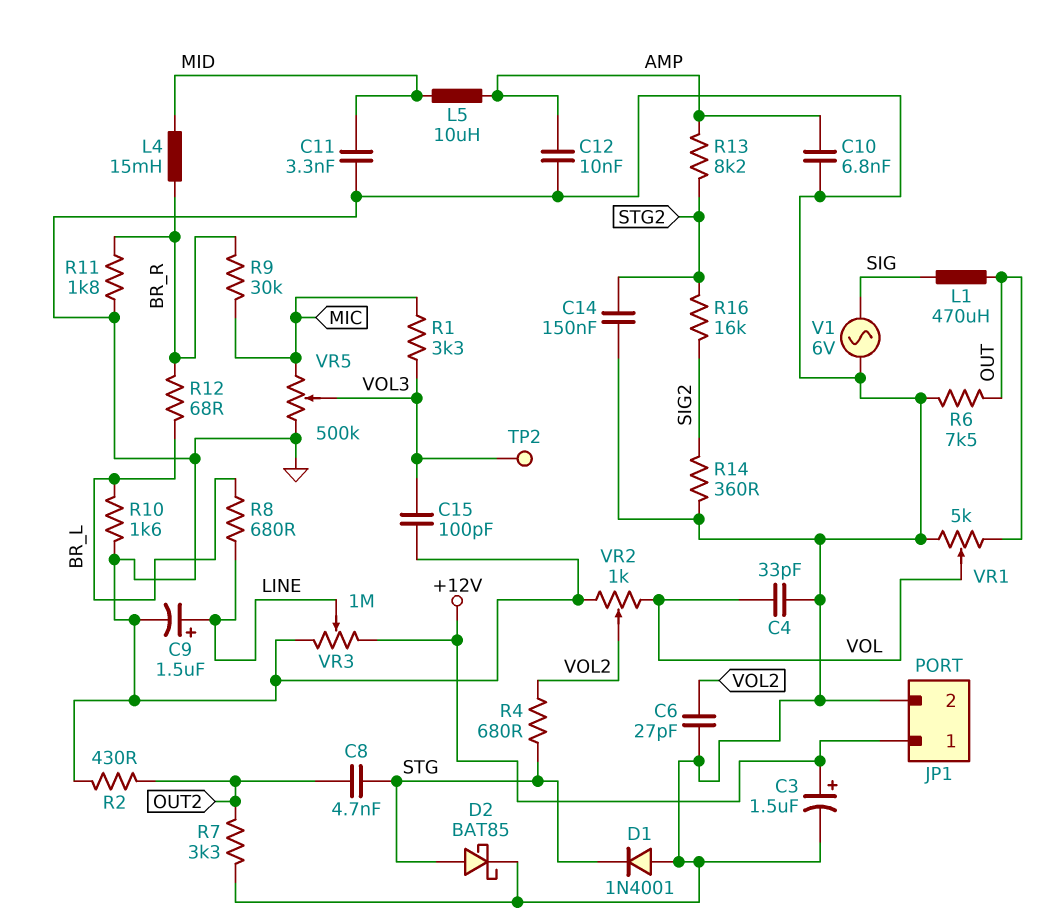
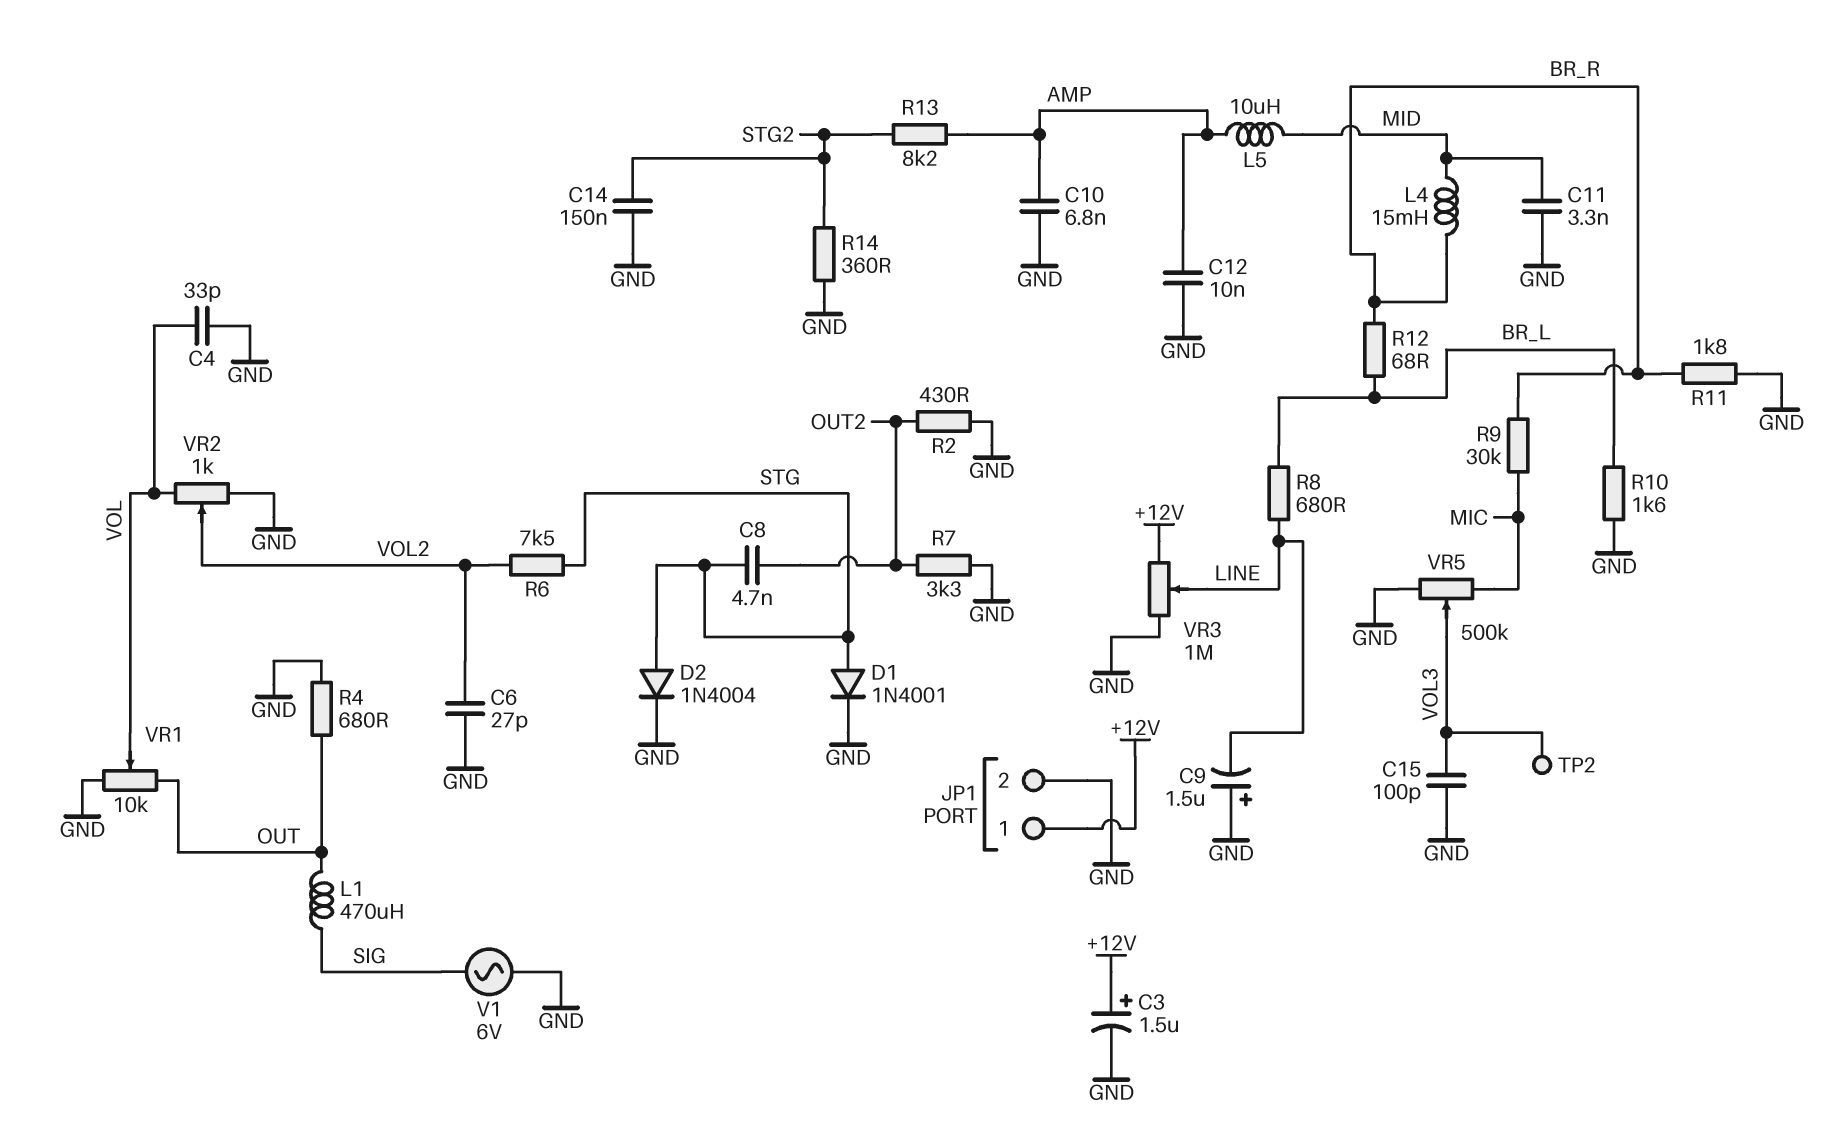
C9: 1.5uF (plus LINE, minus GND) -> 1.5uF (plus GND, minus LINE)
D1: diode 1N4001 (A GND, K STG) -> diode 1N4001 (A STG, K GND)
D2: schottky BAT85 (A STG, K GND) -> diode 1N4004 (A STG, K GND)
R1: 3.3k (MIC, VOL3) -> none
R4: 680 (STG, VOL2) -> 680 (GND, OUT)
R6: 7.5k (GND, OUT) -> 7.5k (STG, VOL2)
R14: 360 (GND, SIG2) -> 360 (GND, STG2)
R16: 16k (SIG2, STG2) -> none
VR1: 5k (GND, OUT, wiper VOL) -> 10k (GND, OUT, wiper VOL)

